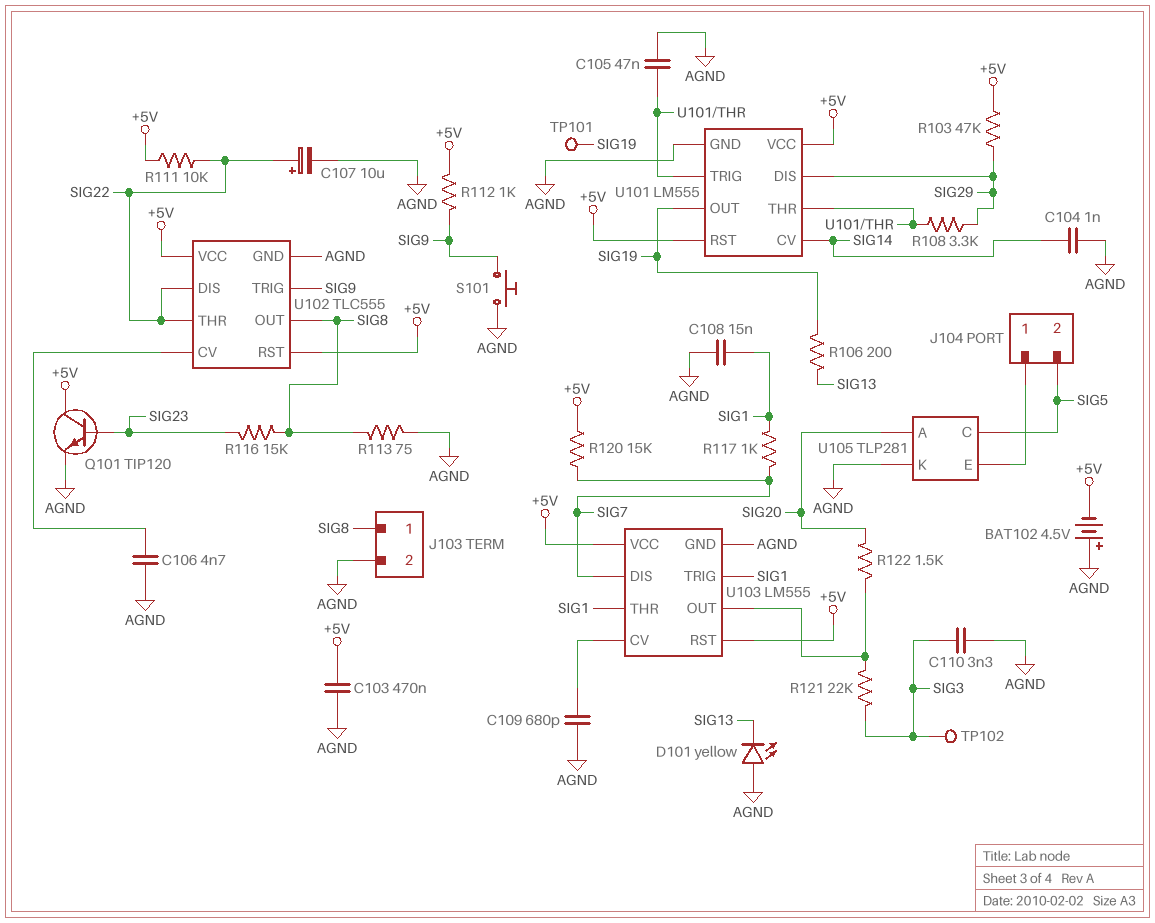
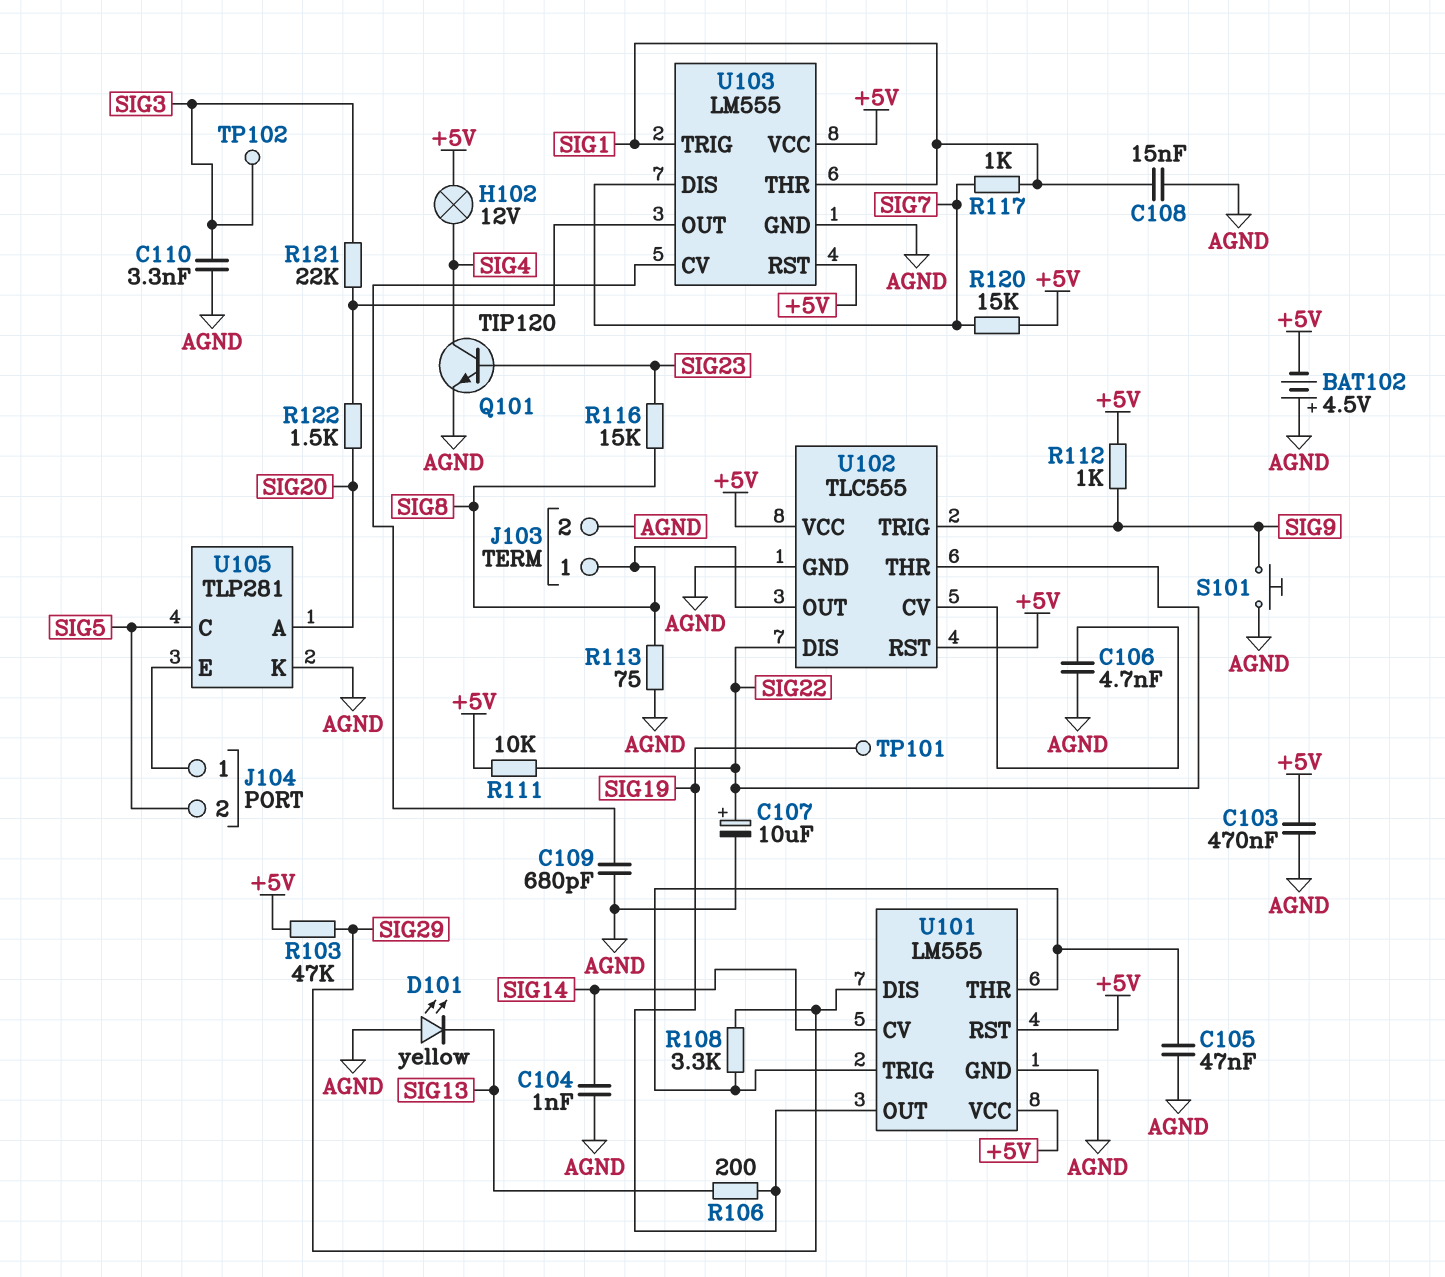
H102: none -> lamp 12V (+5V, SIG4)
Q101: NPN TIP120 (B SIG23, C +5V, E AGND) -> NPN TIP120 (B SIG23, C SIG4, E AGND)

